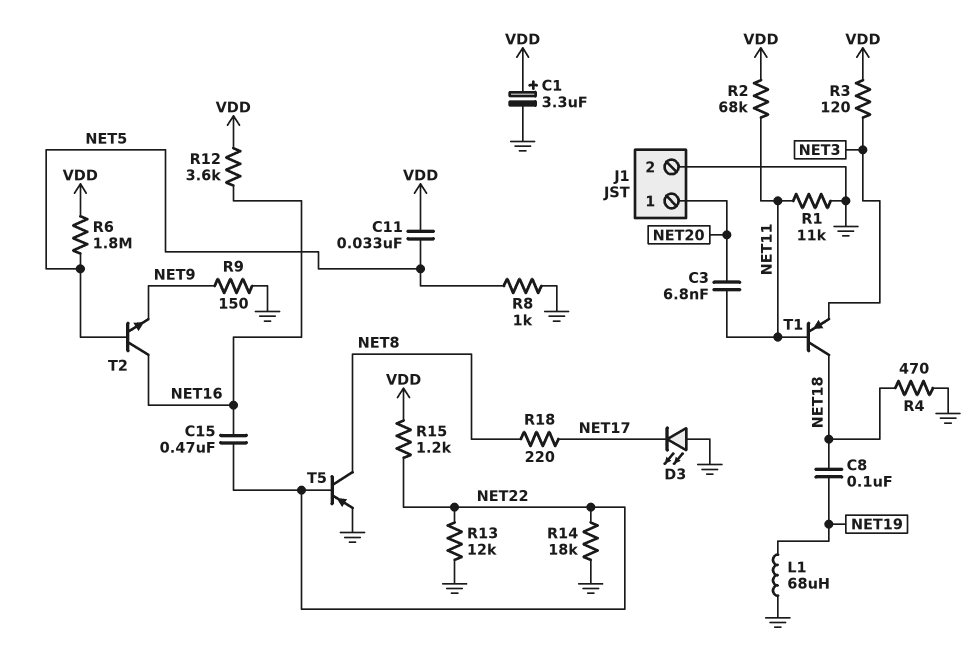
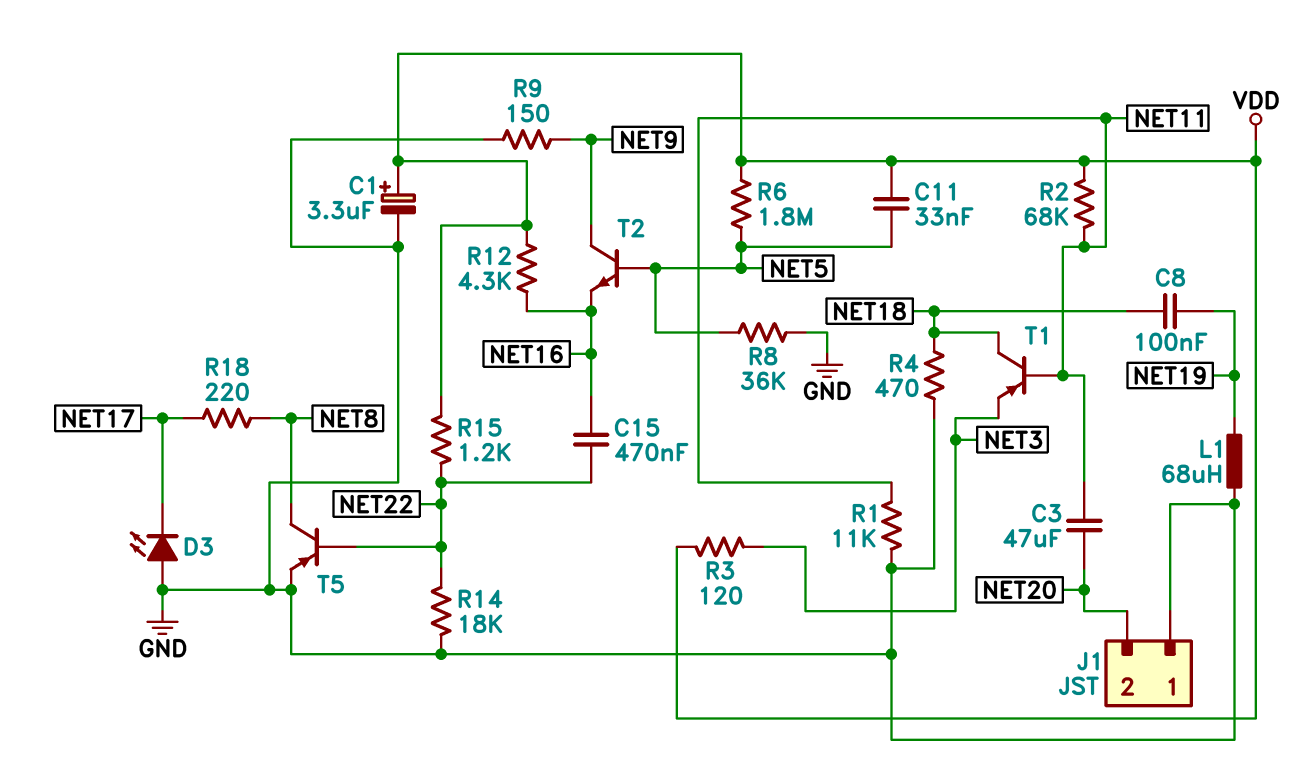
C3: 6.8nF (NET11, NET20) -> 47uF (NET11, NET20)
J1 pin 1: NET20 -> GND
J1 pin 2: GND -> NET20
R8: 1k (GND, NET5) -> 36k (GND, NET5)
R12: 3.6k (NET16, VDD) -> 4.3k (NET16, VDD)
R13: 12k (GND, NET22) -> none
T2: NPN (B NET5, C NET16, E NET9) -> NPN (B NET5, C NET9, E NET16)

